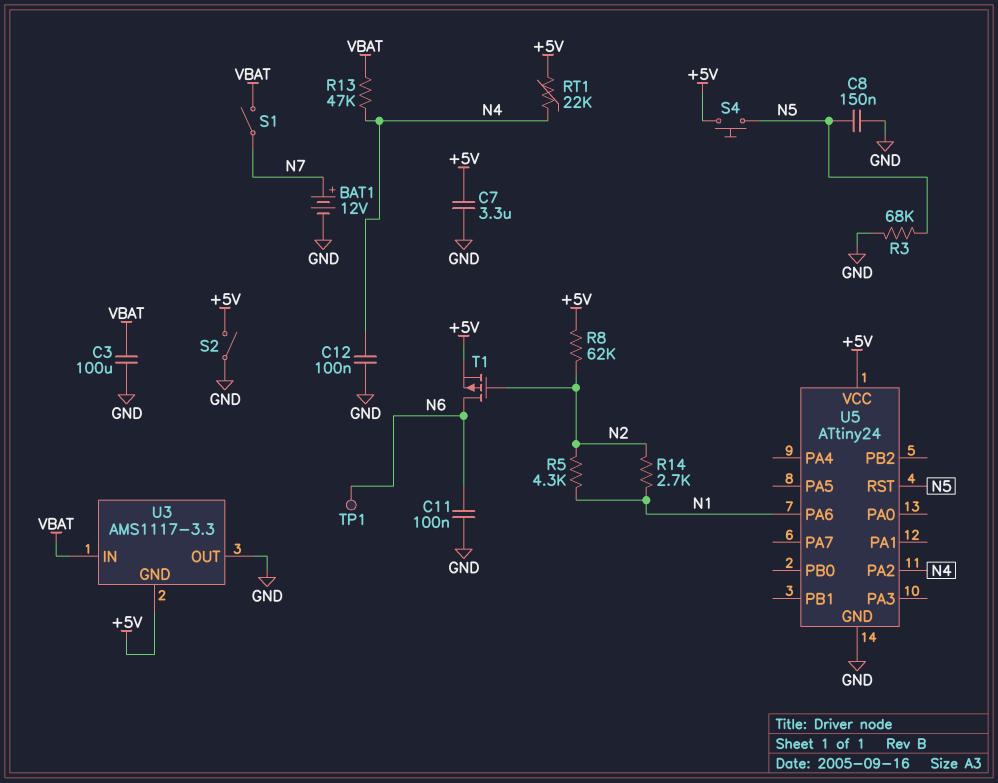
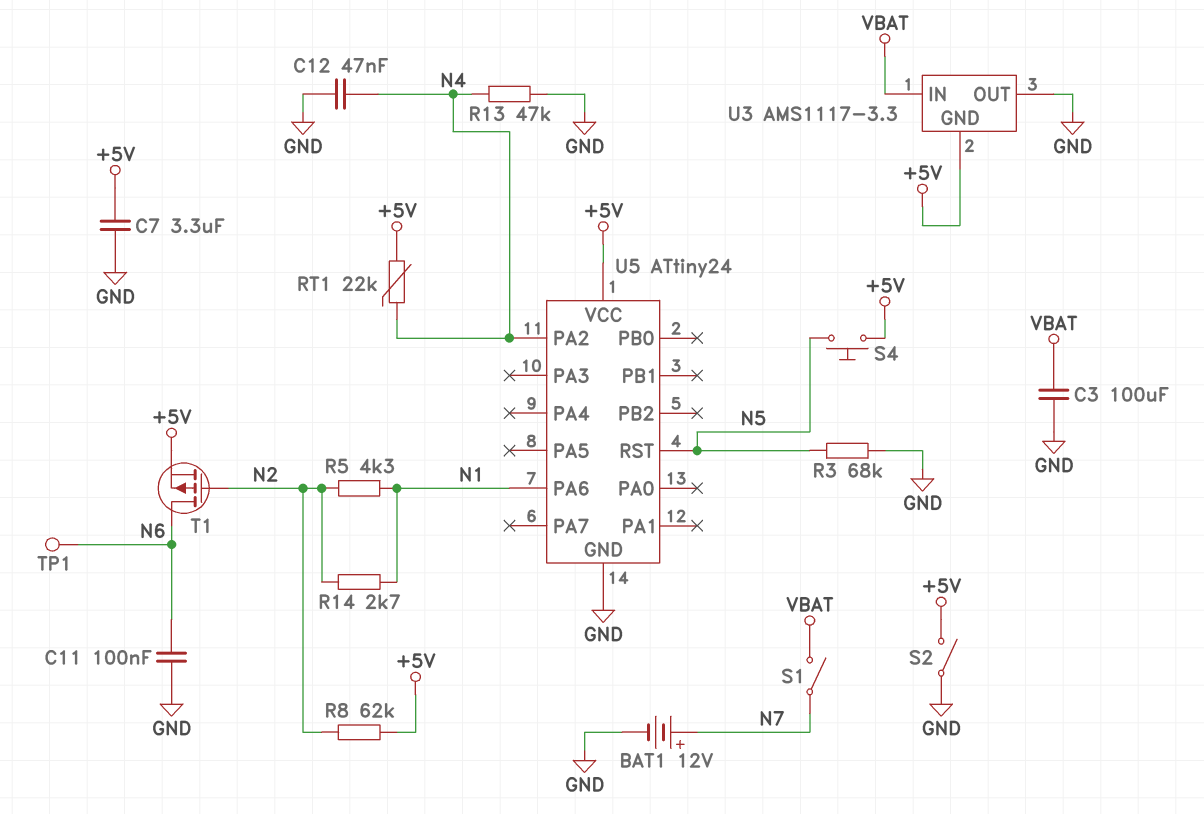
C8: 150nF (GND, N5) -> none
C12: 100nF (GND, N4) -> 47nF (GND, N4)
R13: 47k (N4, VBAT) -> 47k (GND, N4)

